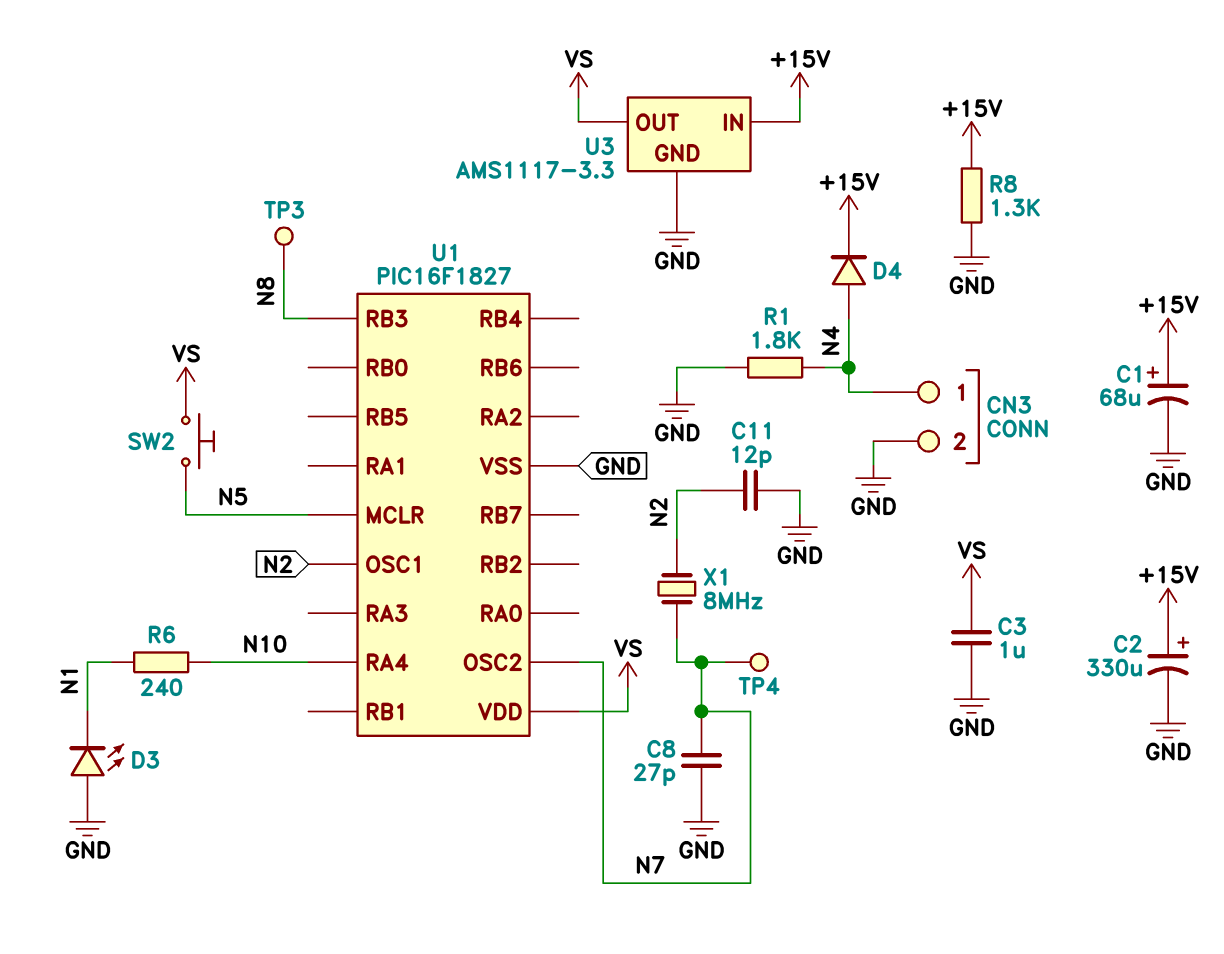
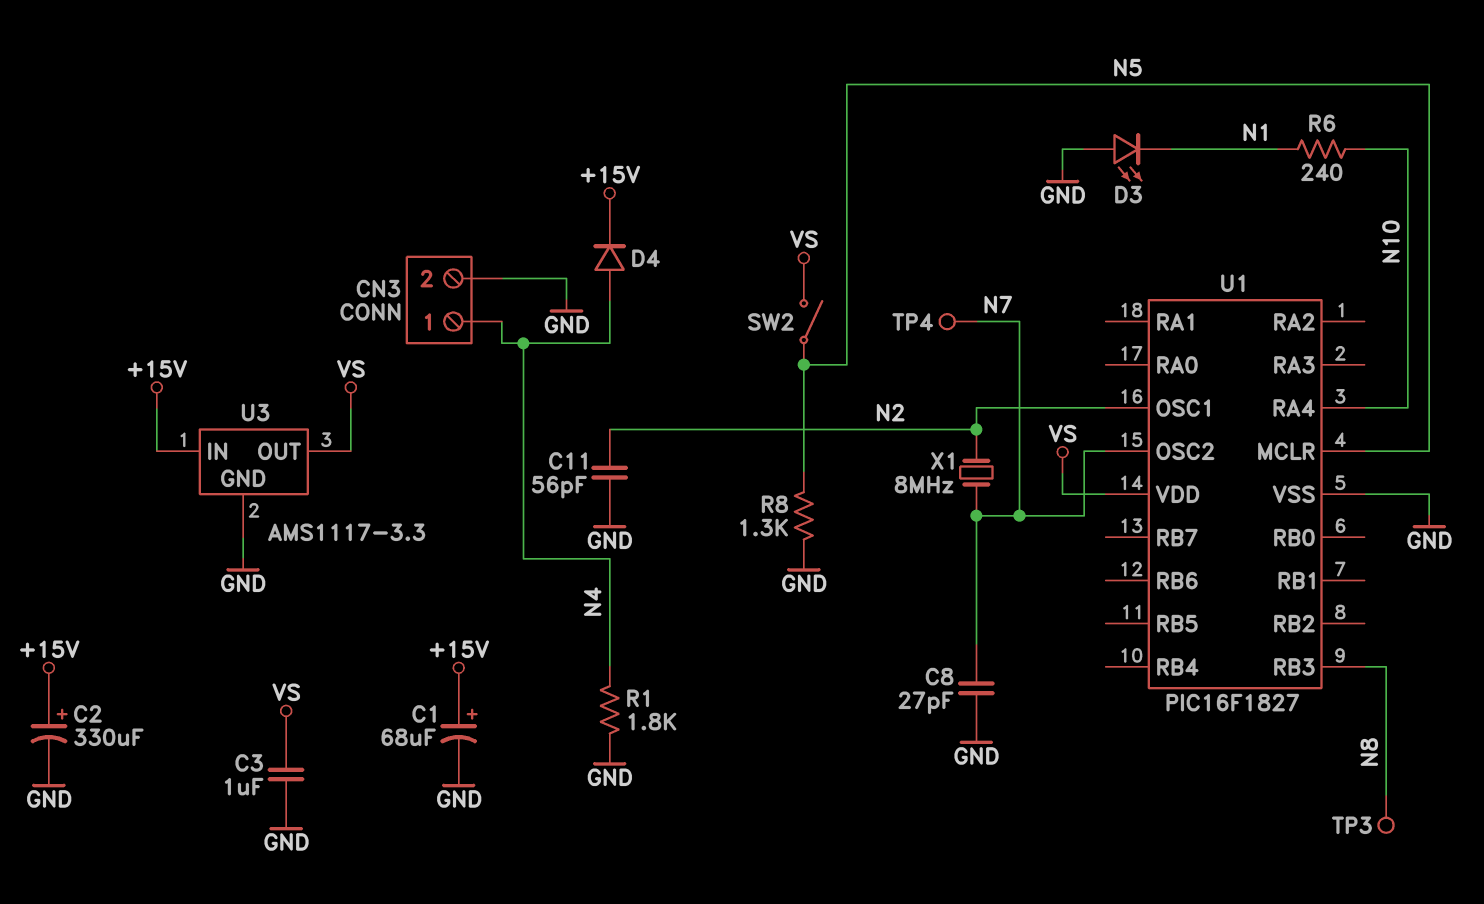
C11: 12pF (GND, N2) -> 56pF (GND, N2)
R8: 1.3k (+15V, GND) -> 1.3k (GND, N5)
SW2: button (N5, VS) -> switch (N5, VS)

